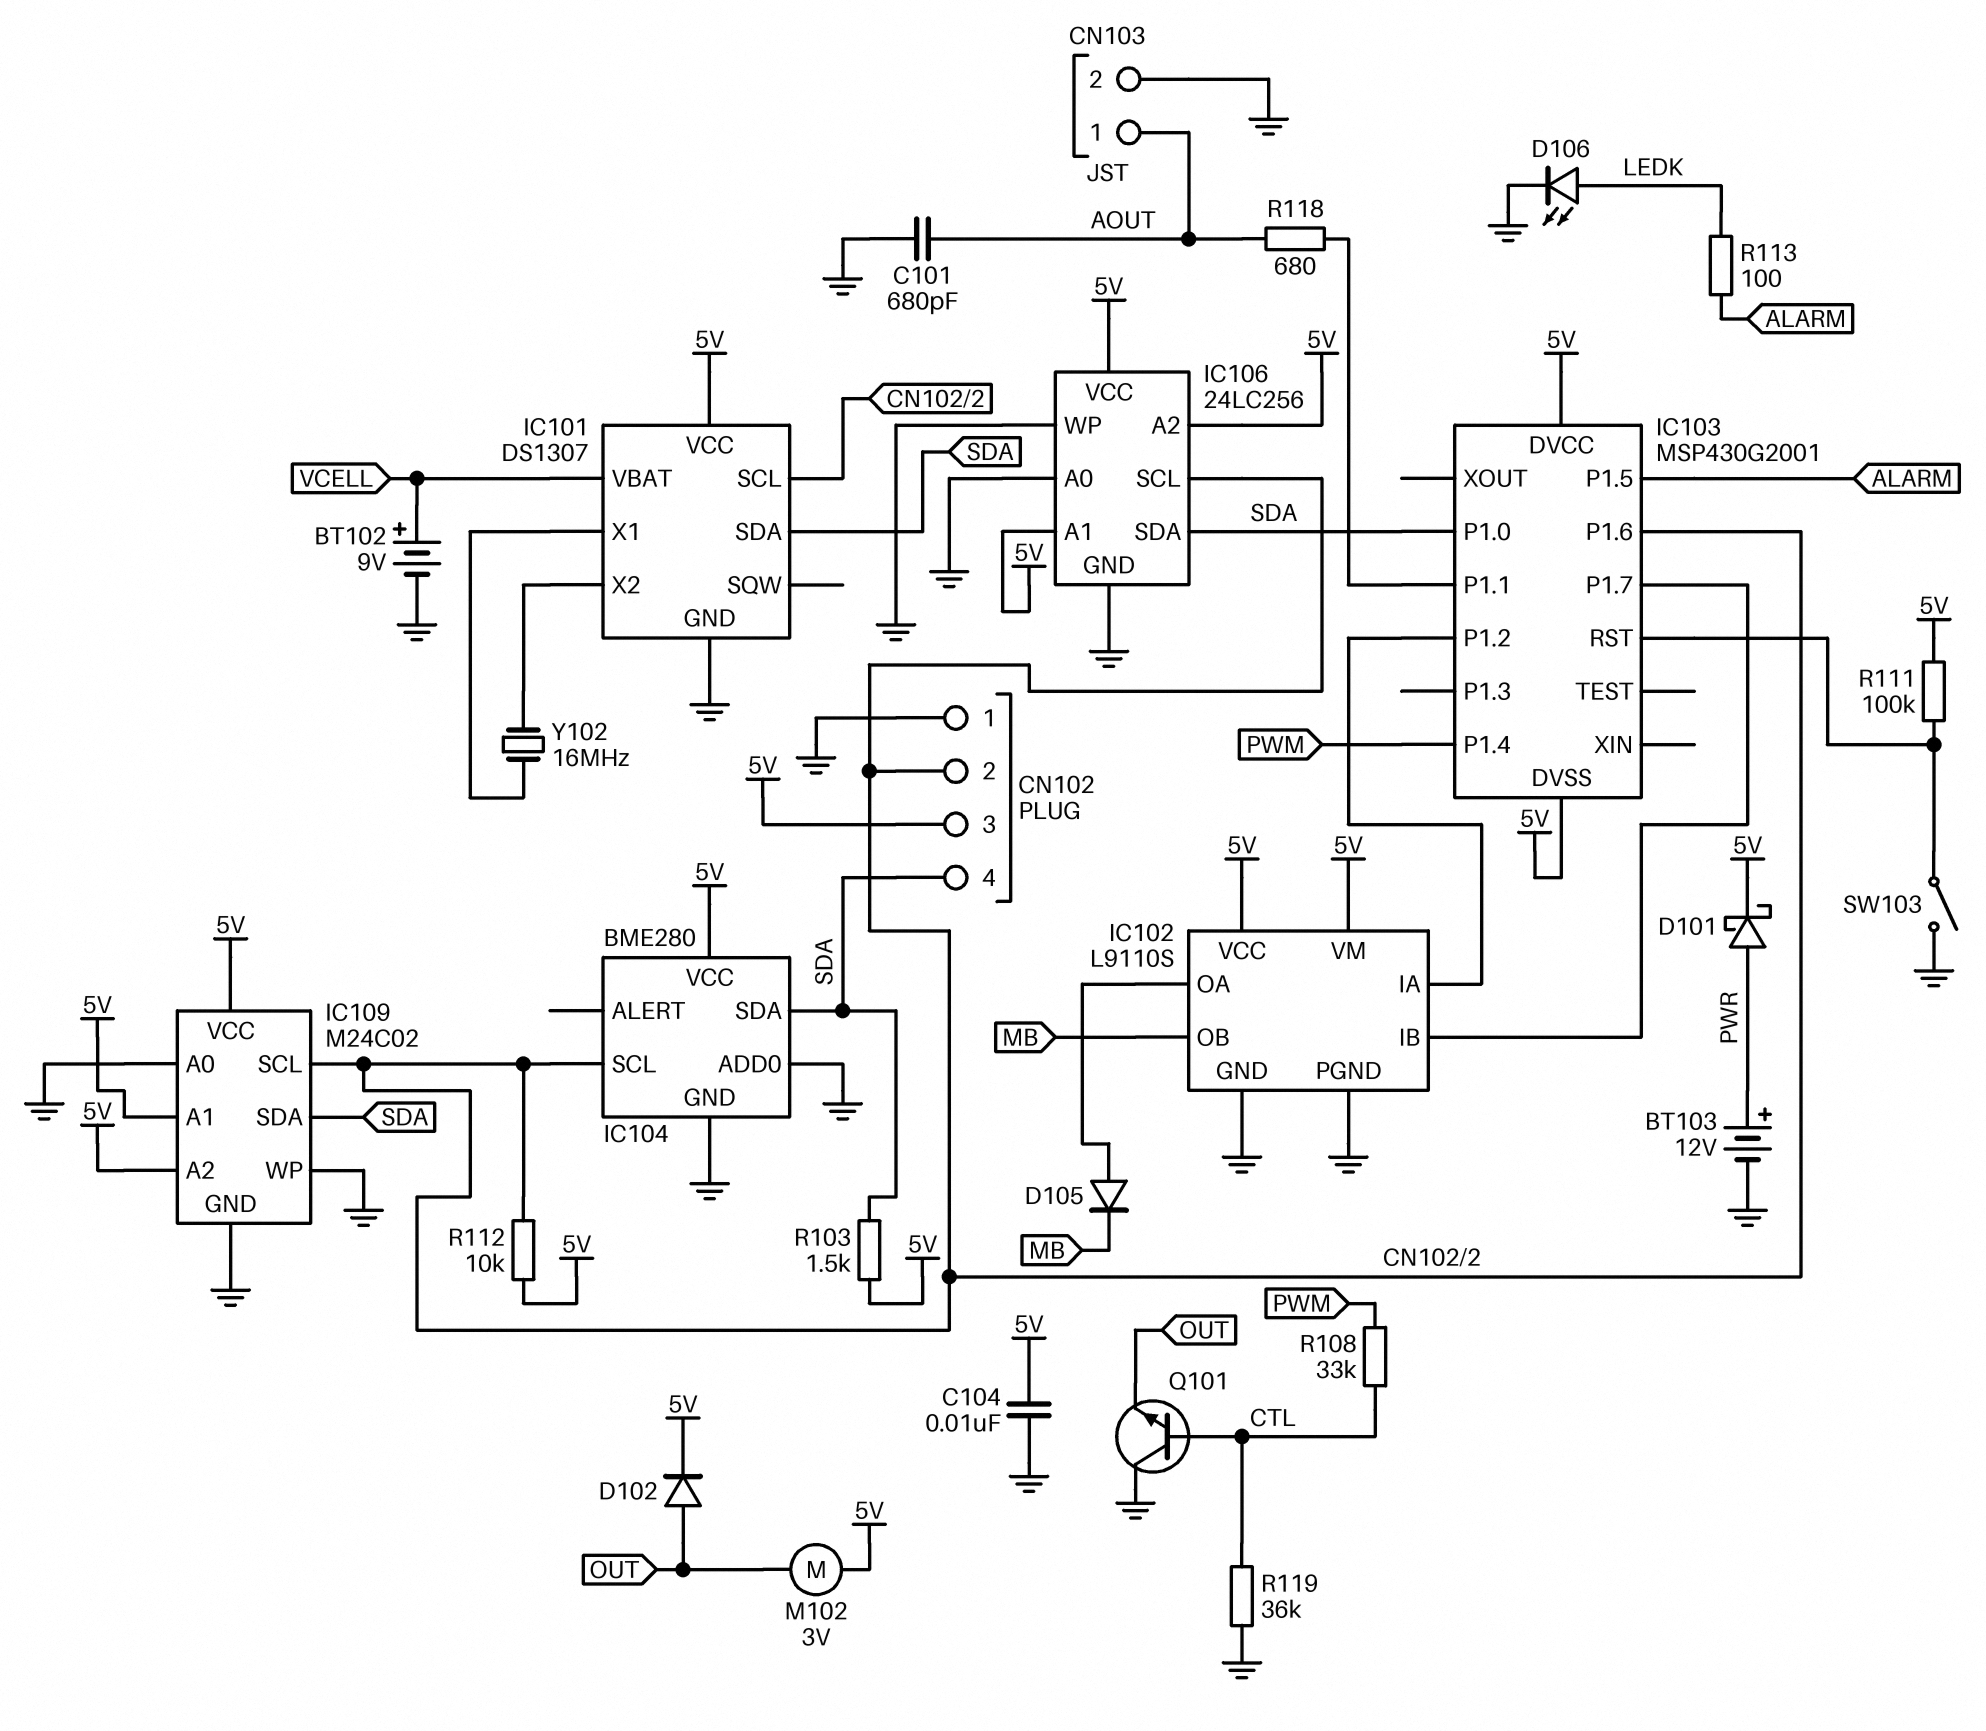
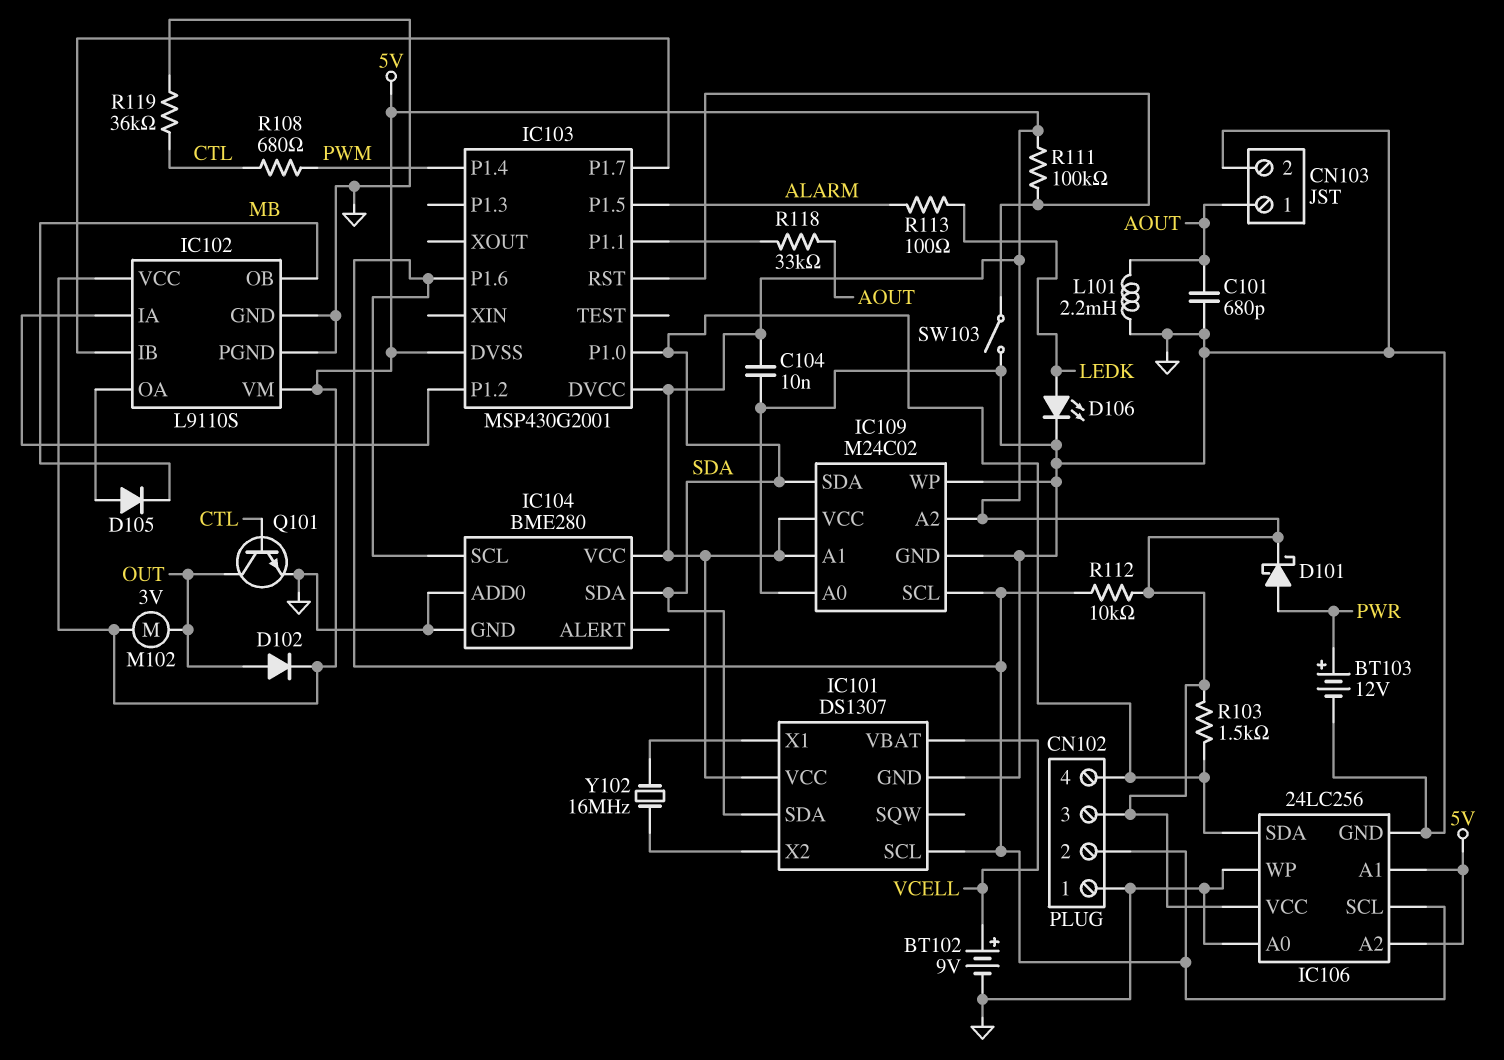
L101: none -> 2.2mH (AOUT, GND)
Q101: NPN (B CTL, C GND, E OUT) -> NPN (B CTL, C OUT, E GND)
R108: 33k (CTL, PWM) -> 680 (CTL, PWM)
R118: 680 (AOUT, IC103/P1.1) -> 33k (AOUT, IC103/P1.1)

